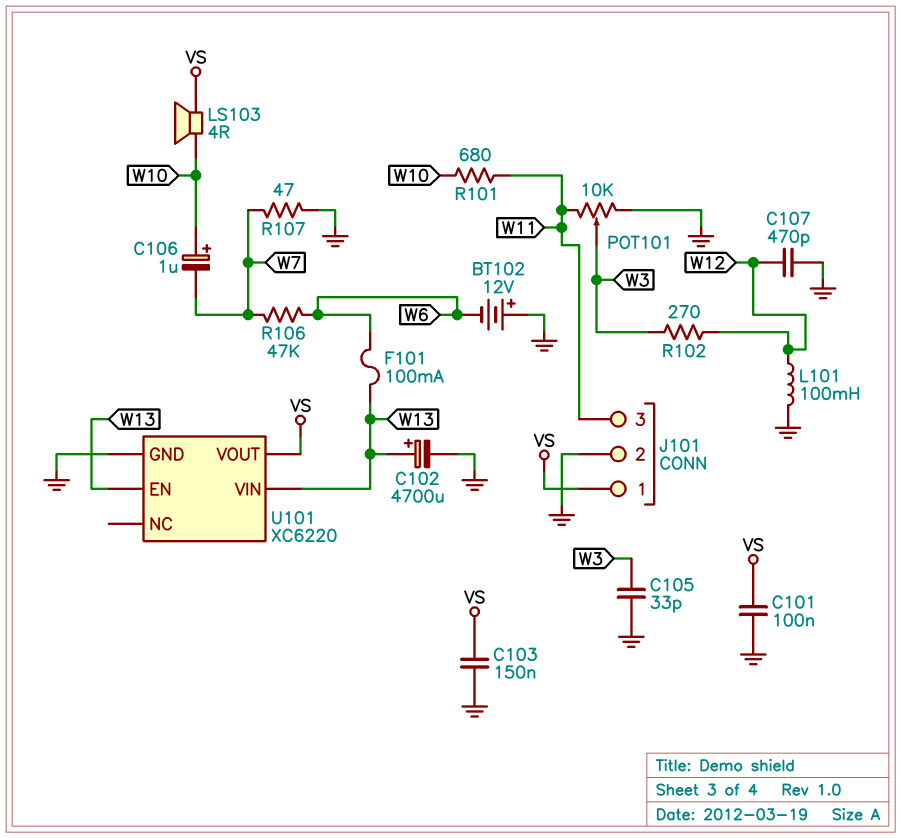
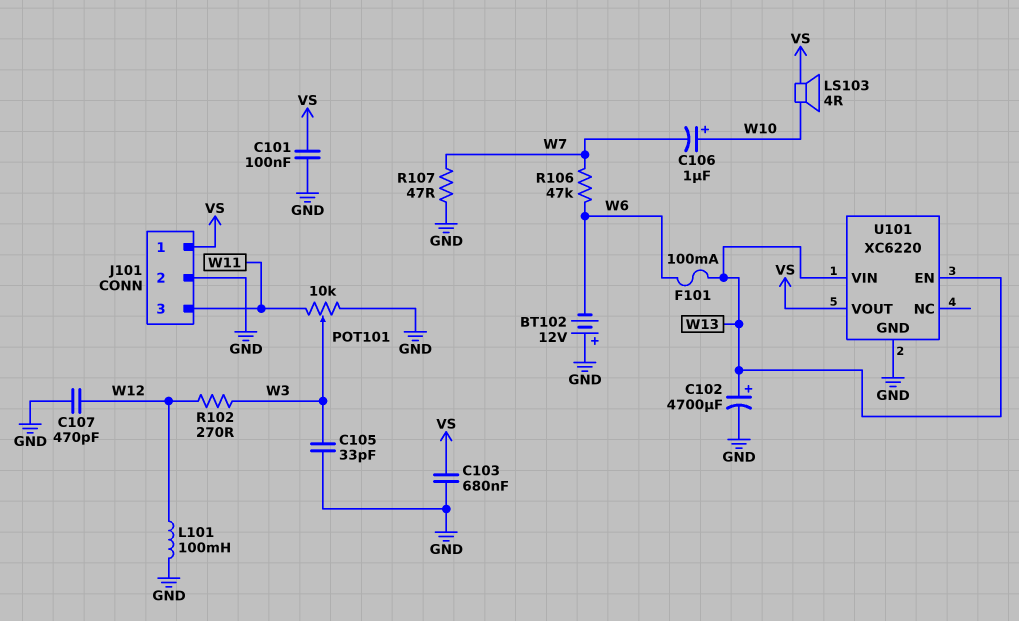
C103: 150nF (GND, VS) -> 680nF (GND, VS)
R101: 680 (W10, W11) -> none

